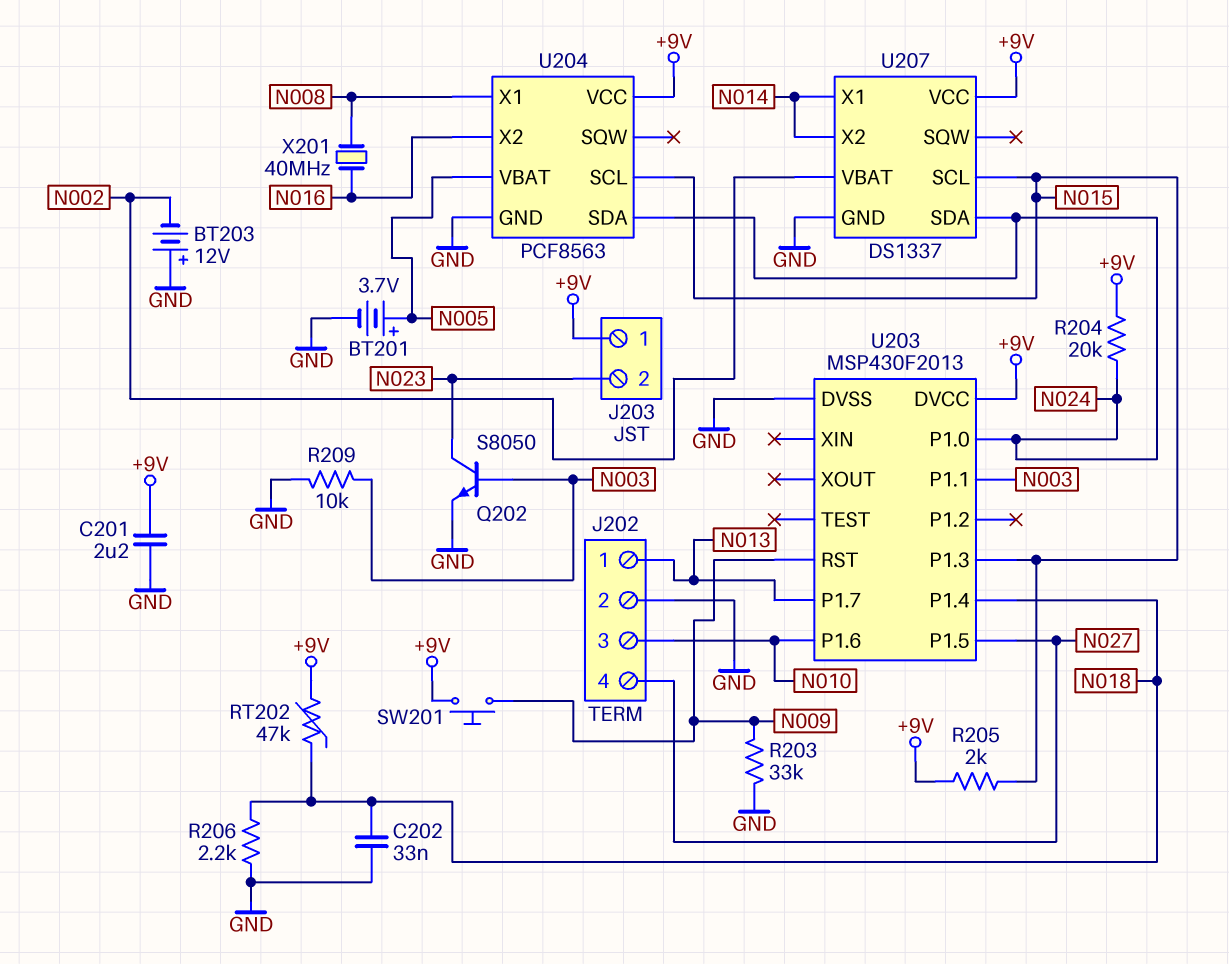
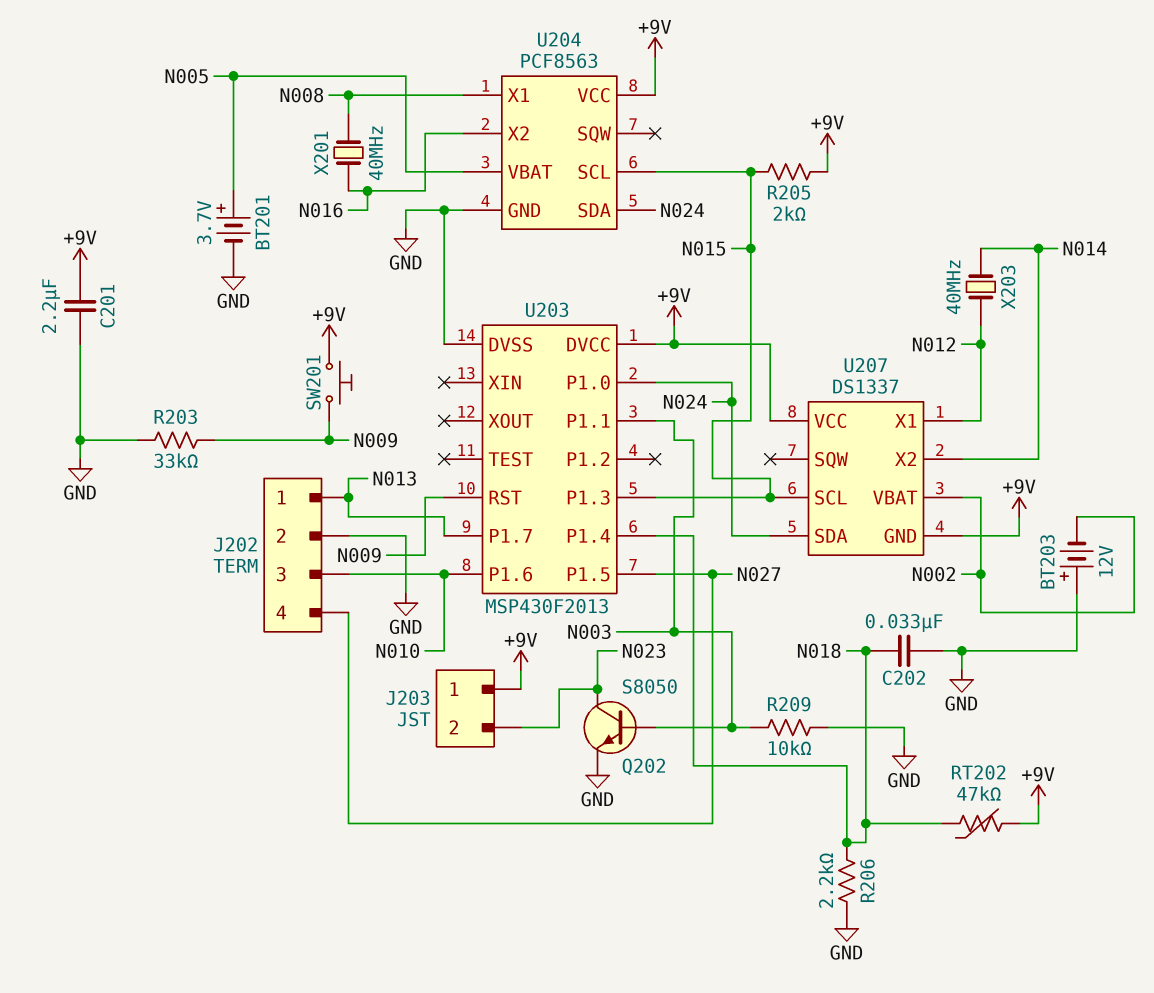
R204: 20k (+9V, N024) -> none
U207 pin GND: GND -> +9V
U207 pin X1: N014 -> N012
X203: none -> 40MHz (N012, N014)

